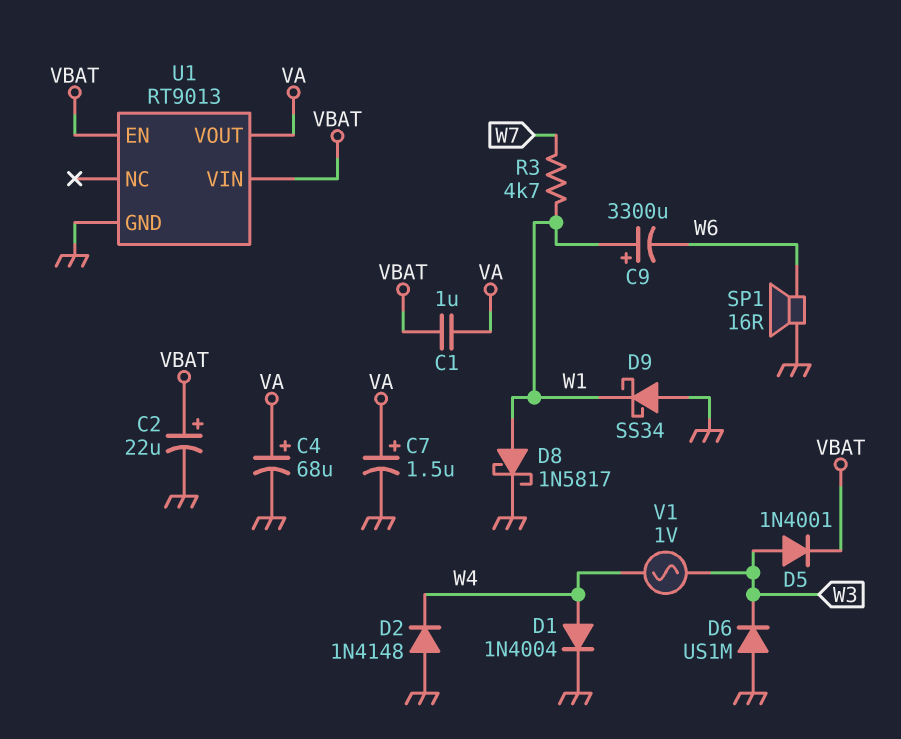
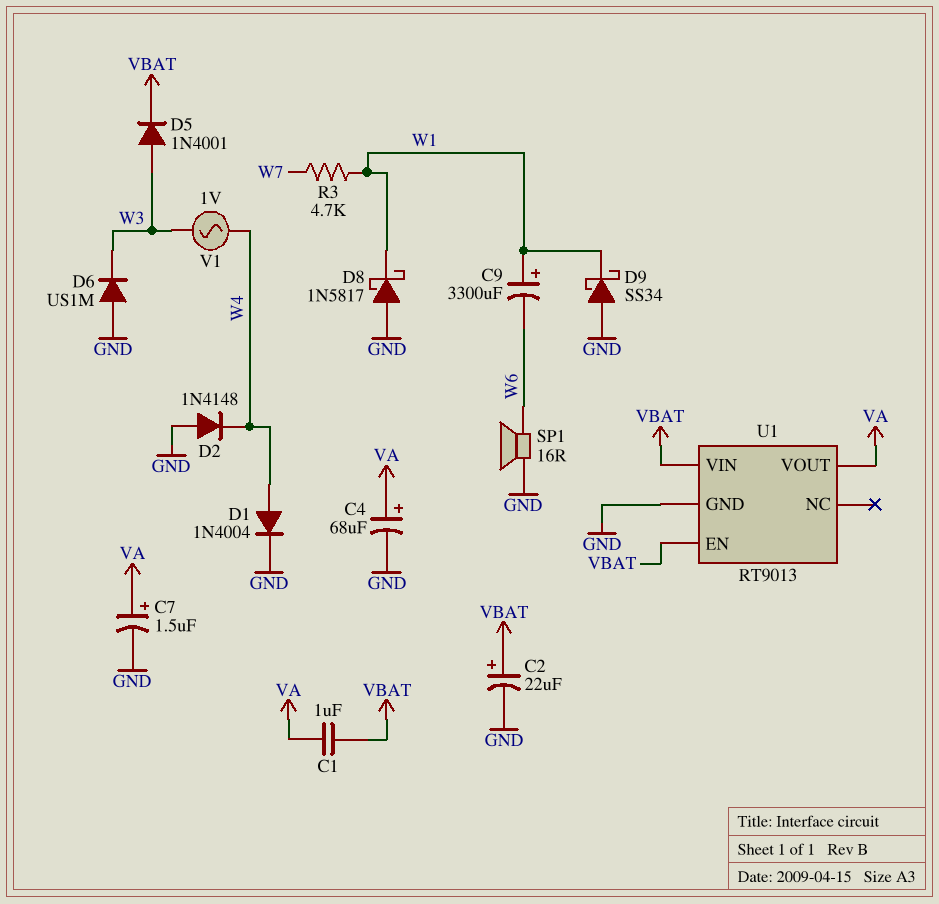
D8: schottky 1N5817 (A W1, K GND) -> schottky 1N5817 (A GND, K W1)

